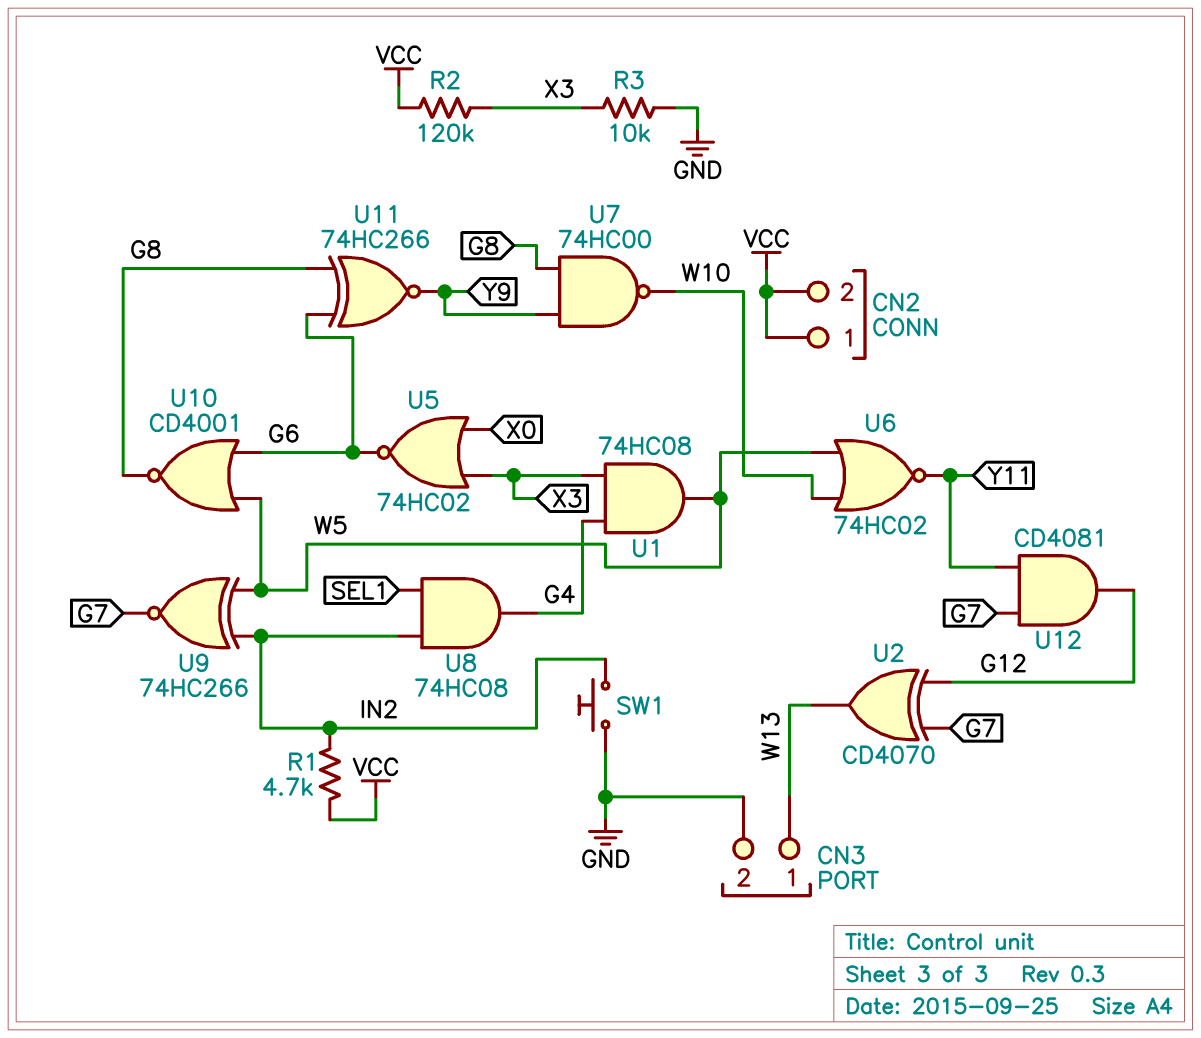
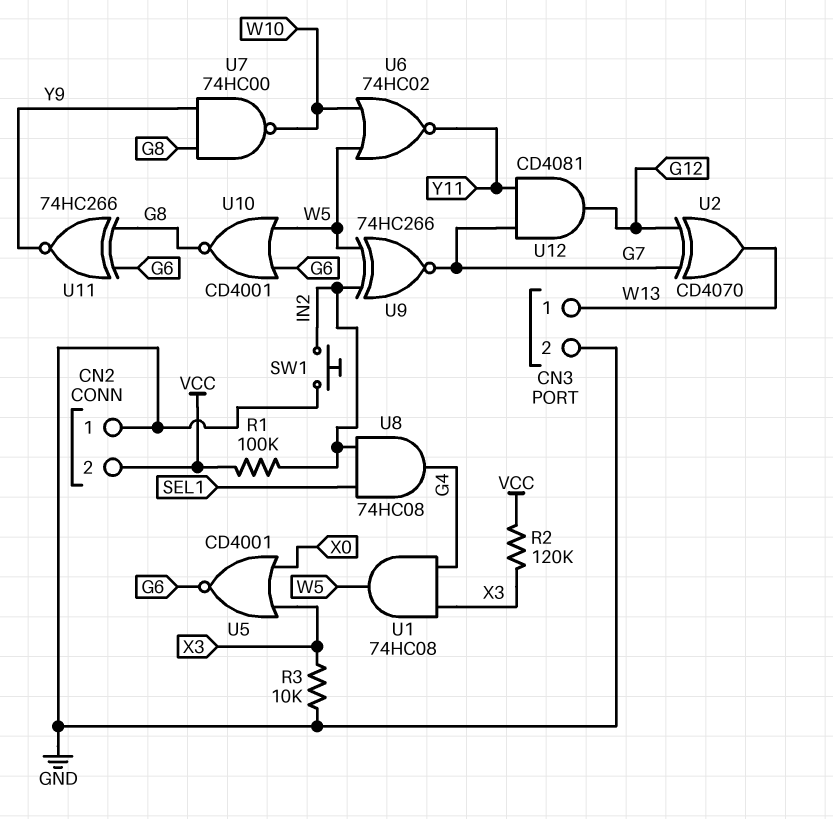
CN2 pin 1: VCC -> GND
R1: 4.7k (IN2, VCC) -> 100k (IN2, VCC)
U5: NOR 74HC02 (in X0, in X3, out G6) -> NOR CD4001 (in X0, in X3, out G6)

